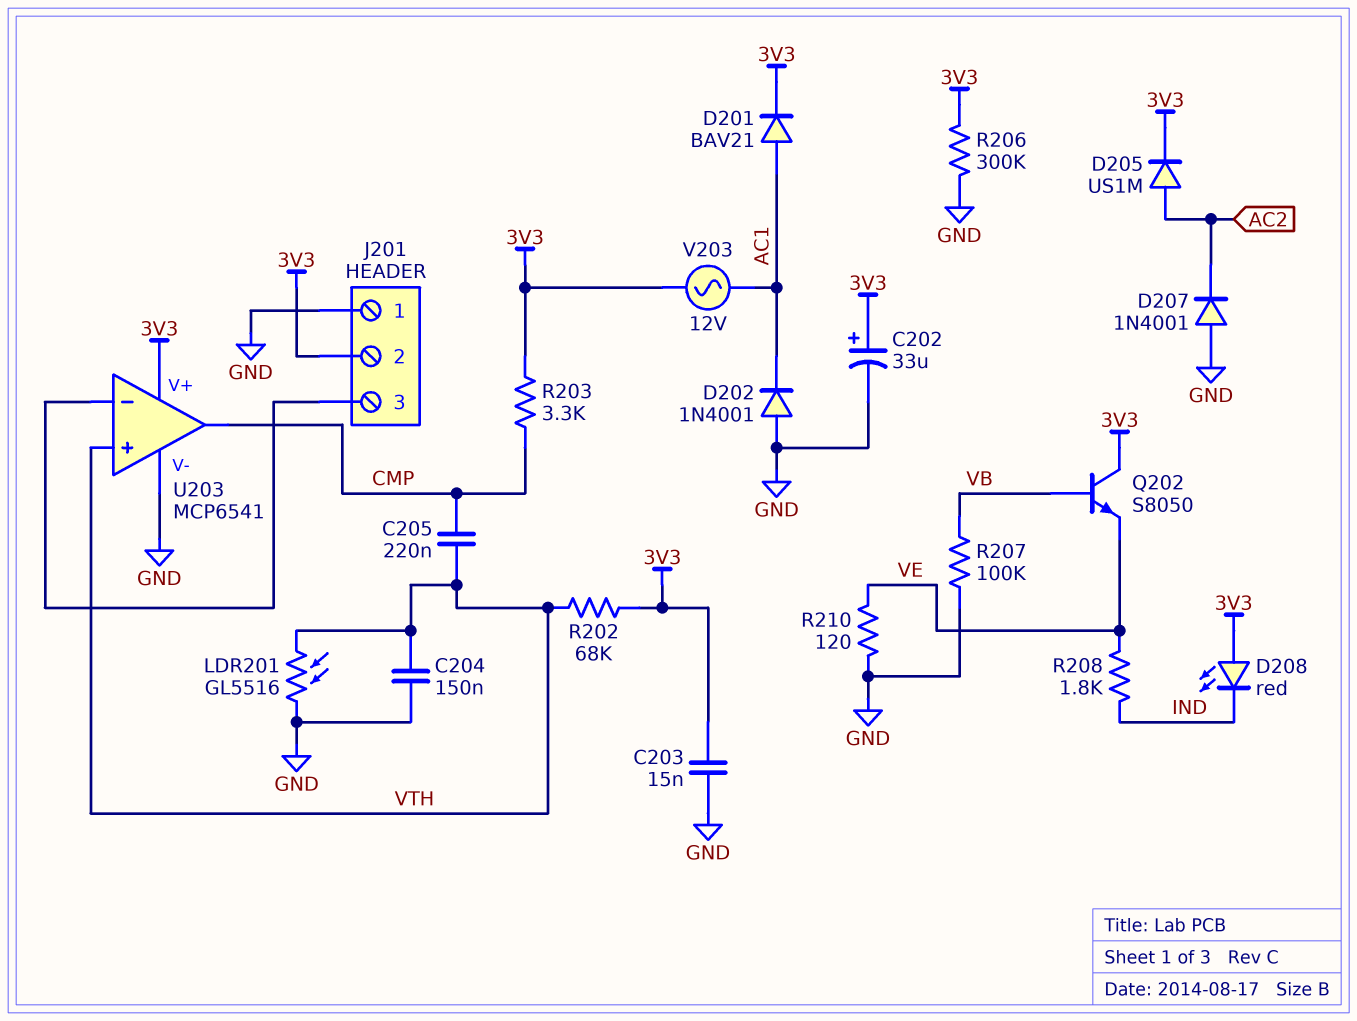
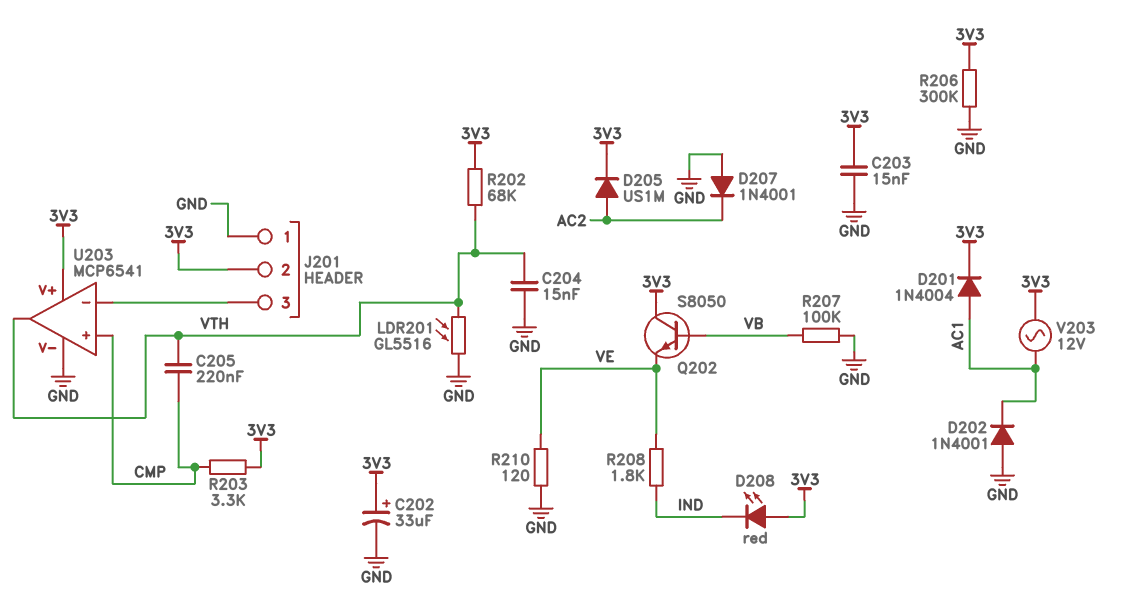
C204: 150nF (GND, VTH) -> 15nF (GND, VTH)
D201: diode BAV21 (A AC1, K 3V3) -> diode 1N4004 (A AC1, K 3V3)
U203 pin in+: VTH -> CMP
U203 pin out: CMP -> VTH

